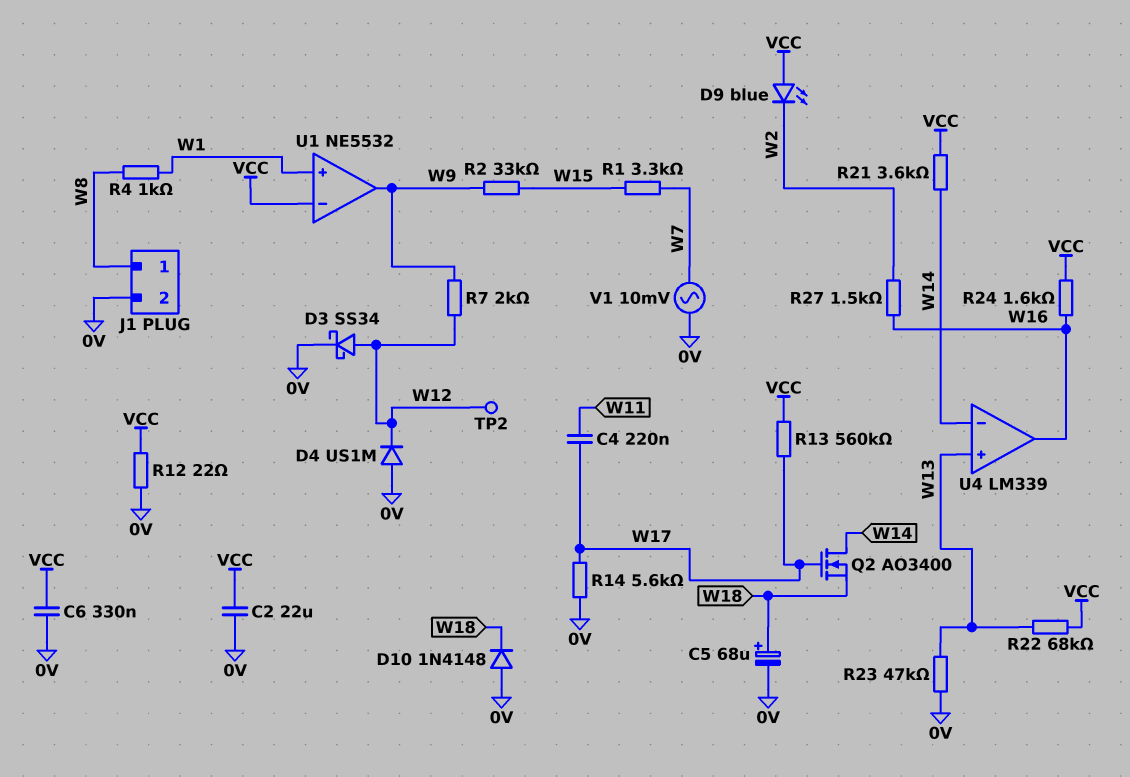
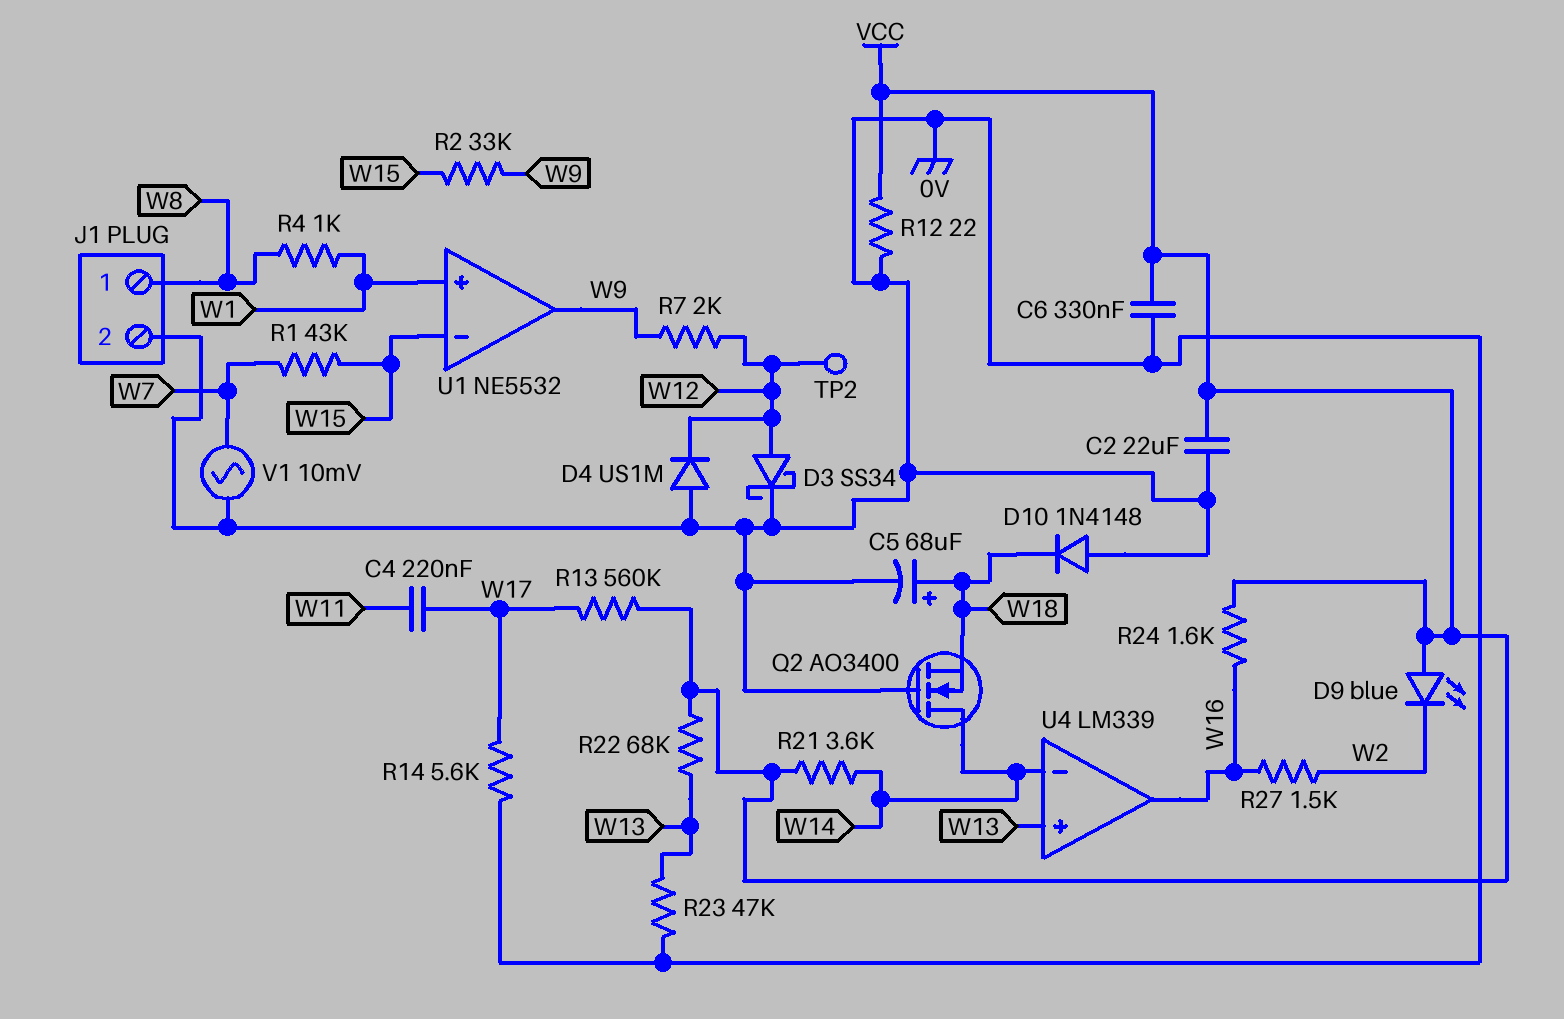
Q2: NMOS AO3400 (G W17, D W14, S W18) -> NMOS AO3400 (G 0V, D W14, S W18)
R1: 3.3k (W7, W15) -> 43k (W7, W15)
U1 pin in-: VCC -> W15

